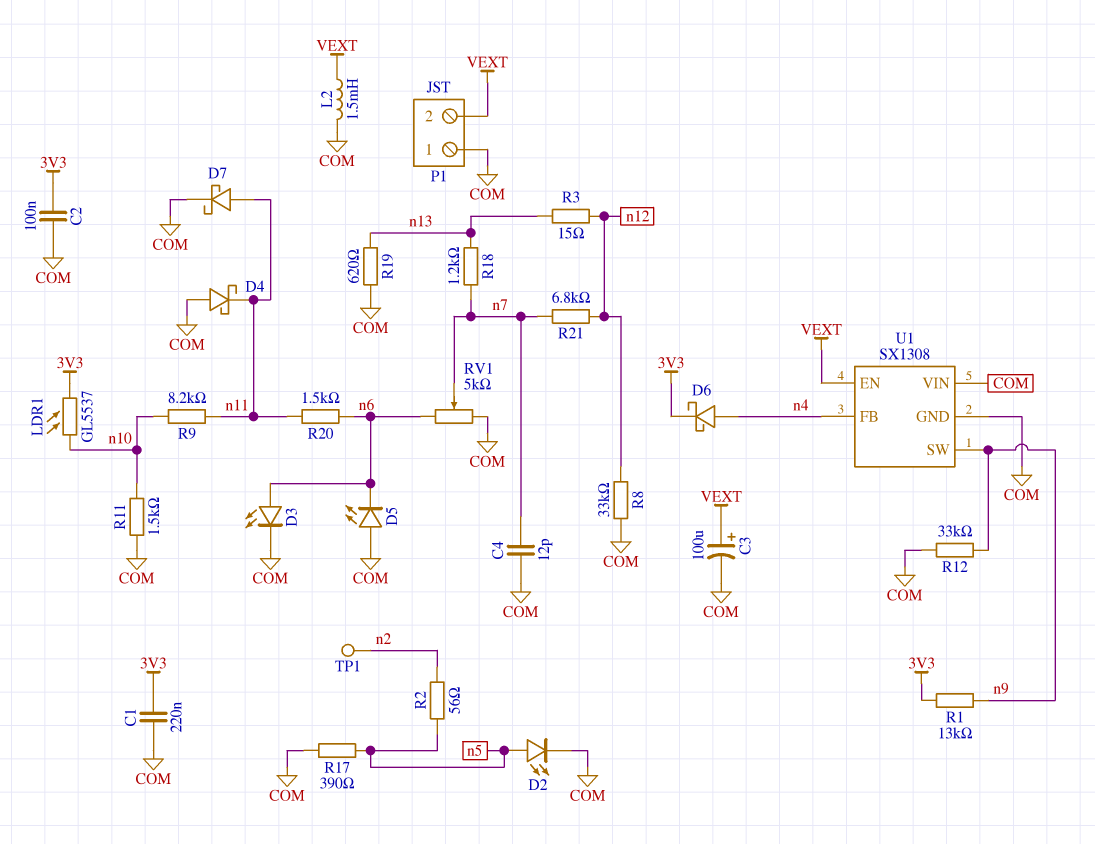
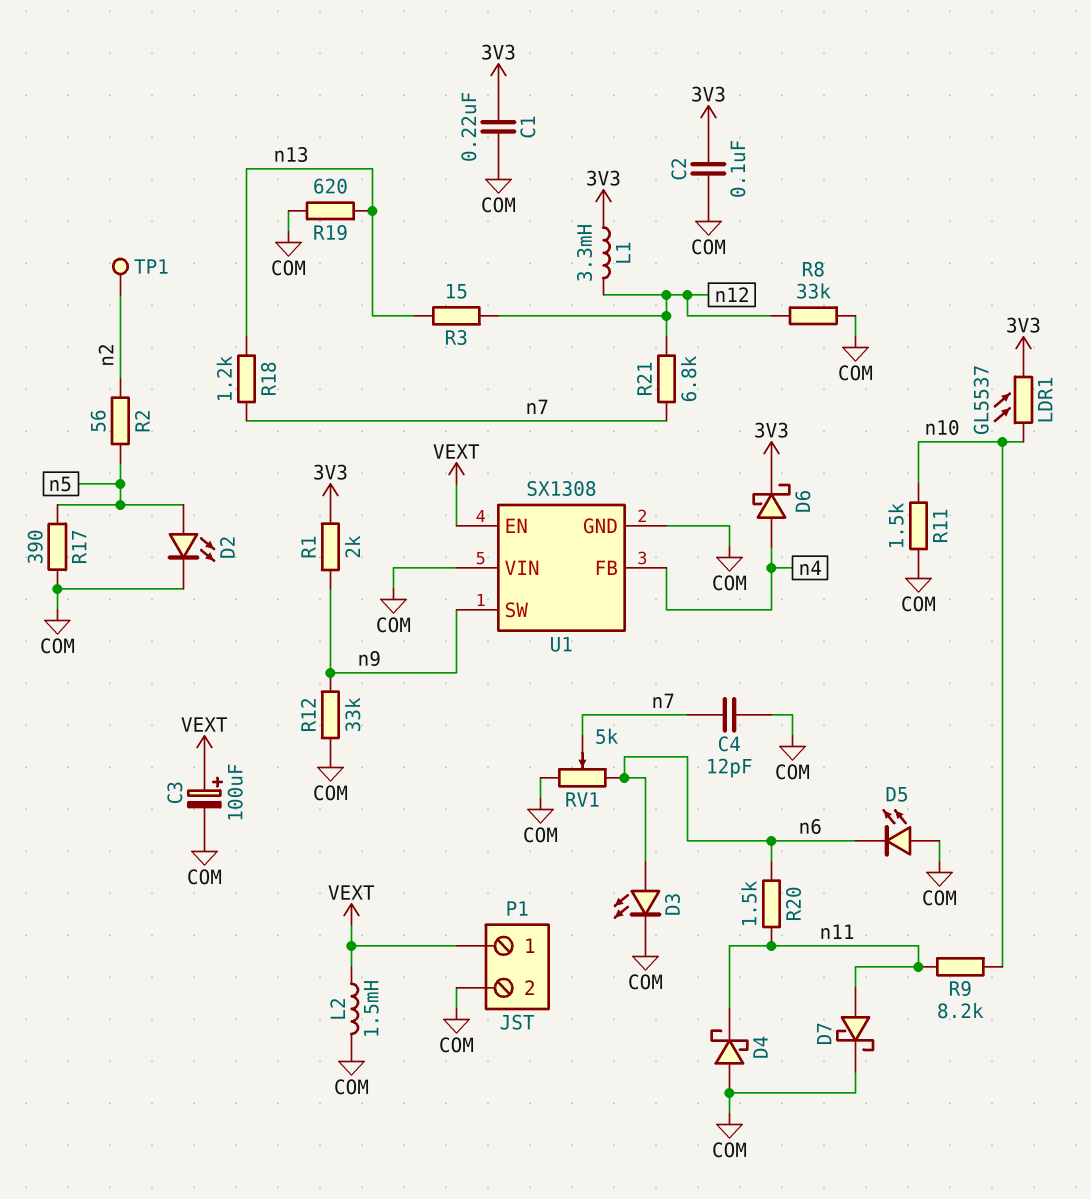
L1: none -> 3.3mH (3V3, n12)
P1 pin 1: COM -> VEXT
P1 pin 2: VEXT -> COM
R1: 13k (3V3, n9) -> 2k (3V3, n9)

